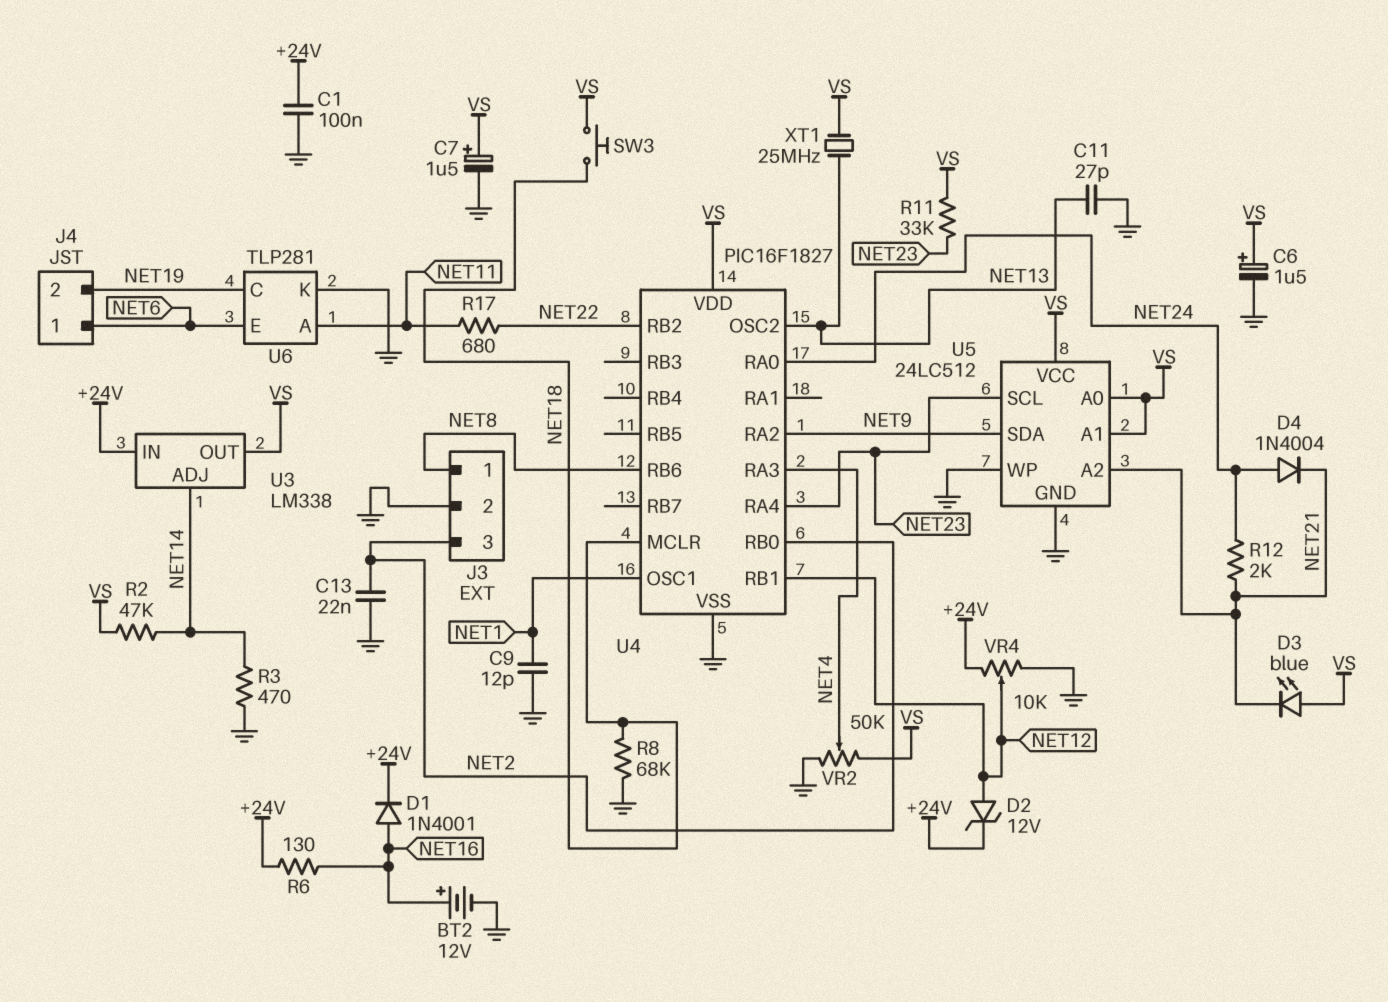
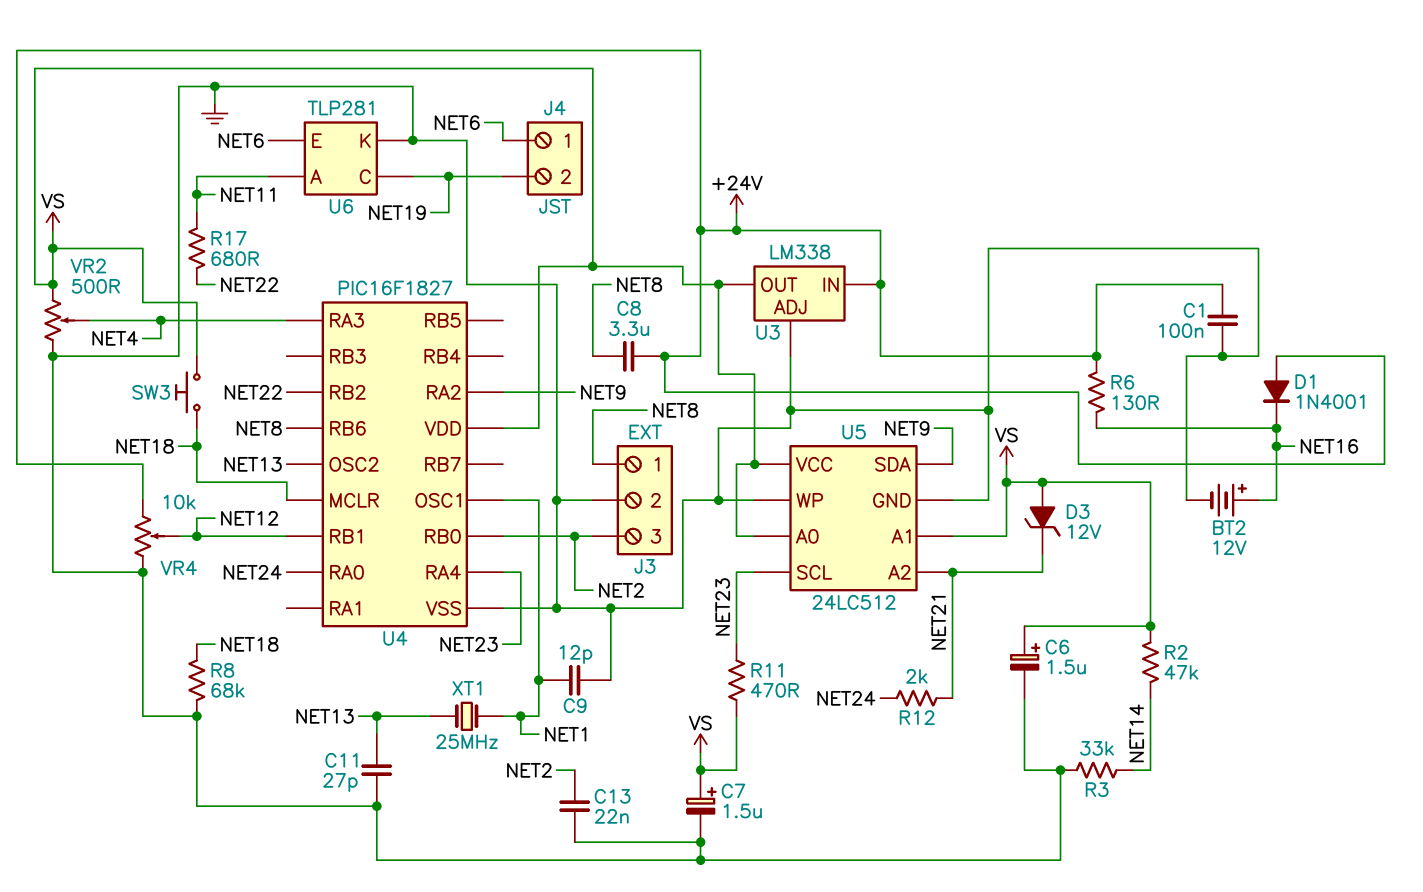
C8: none -> 3.3uF (+24V, NET8)
D1: diode 1N4001 (A NET16, K +24V) -> diode 1N4001 (A +24V, K NET16)
D2: zener 12V (A NET12, K +24V) -> none
D3: LED blue (A VS, K NET21) -> zener 12V (A VS, K NET21)
D4: diode 1N4004 (A NET24, K NET21) -> none
R3: 470 (GND, NET14) -> 33k (GND, NET14)
R11: 33k (NET23, VS) -> 470 (NET23, VS)
U3 pin ADJ: NET14 -> GND
VR2: 50k (GND, VS, wiper NET4) -> 500 (GND, VS, wiper NET4)
XT1: 25MHz (NET13, VS) -> 25MHz (NET1, NET13)

